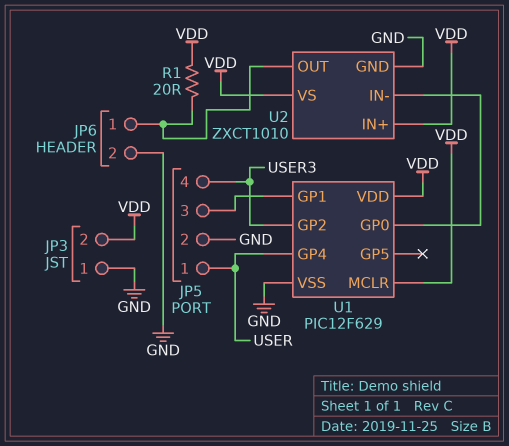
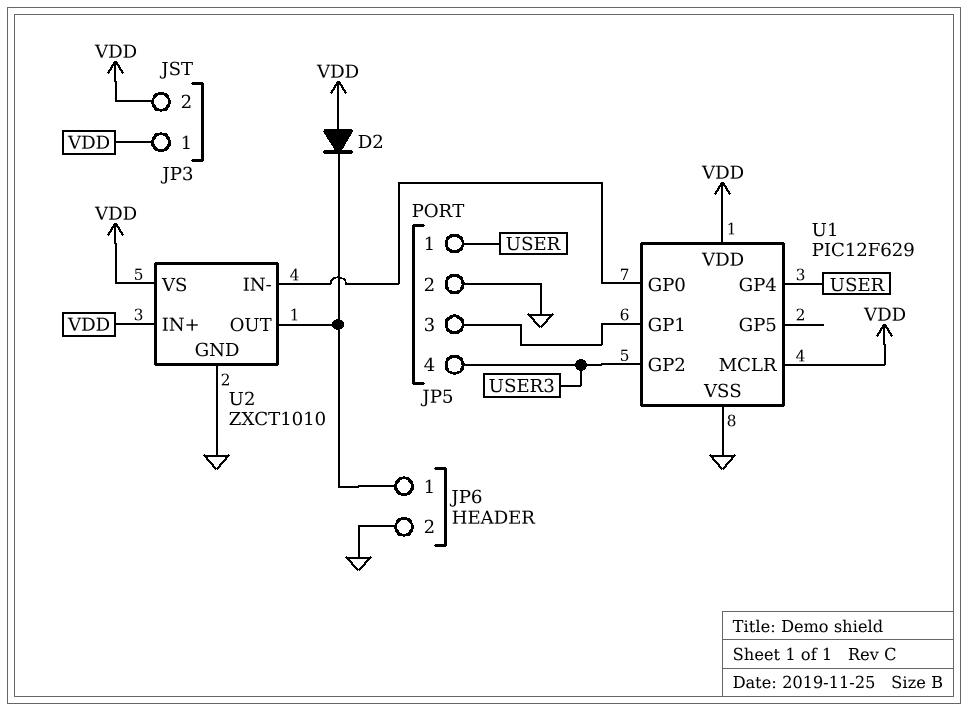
D2: none -> diode (A VDD, K JP6/1)
JP3 pin 1: GND -> VDD
R1: 20 (JP6/1, VDD) -> none

